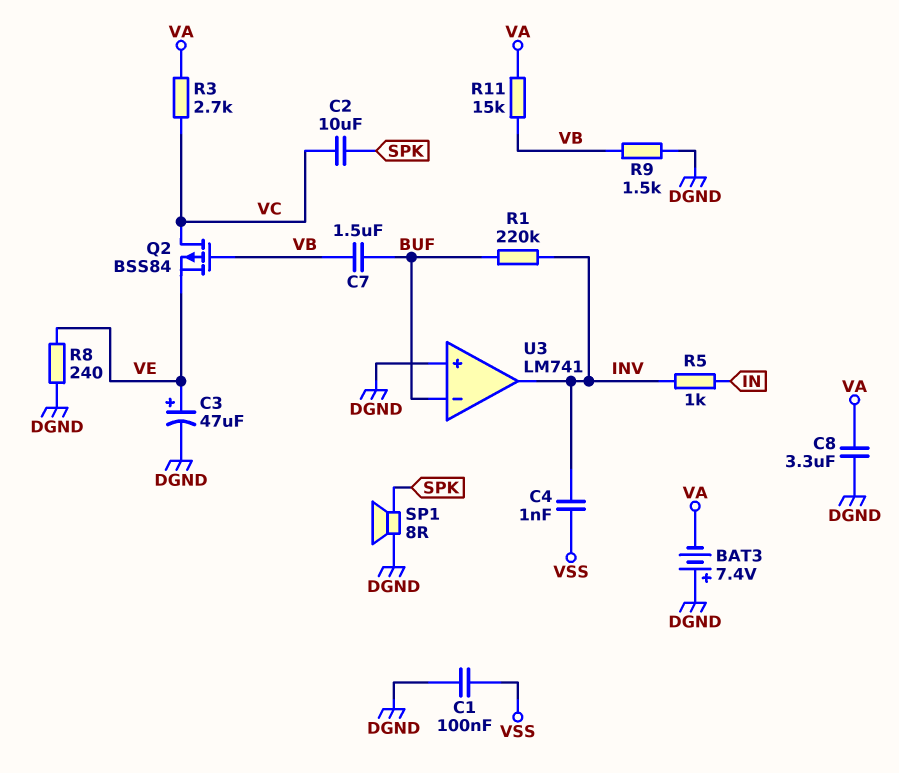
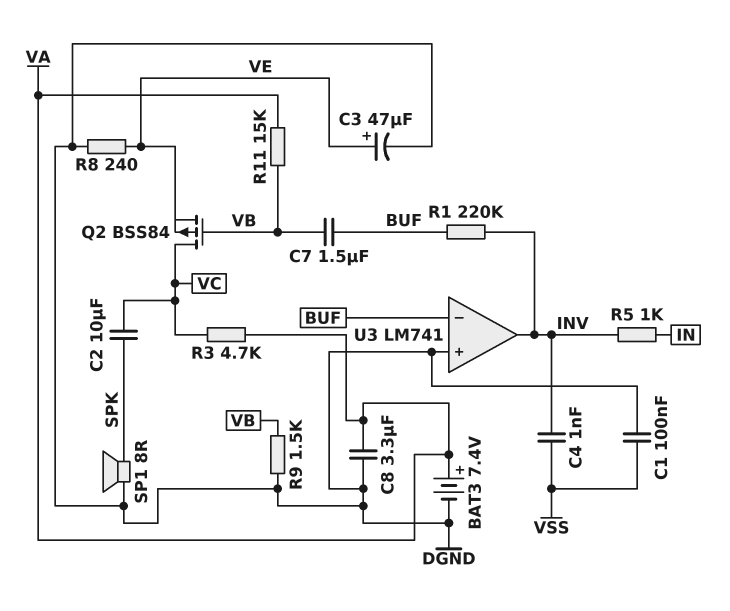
BAT3: 7.4V (plus DGND, minus VA) -> 7.4V (plus VA, minus DGND)
R3: 2.7k (VA, VC) -> 4.7k (VA, VC)

